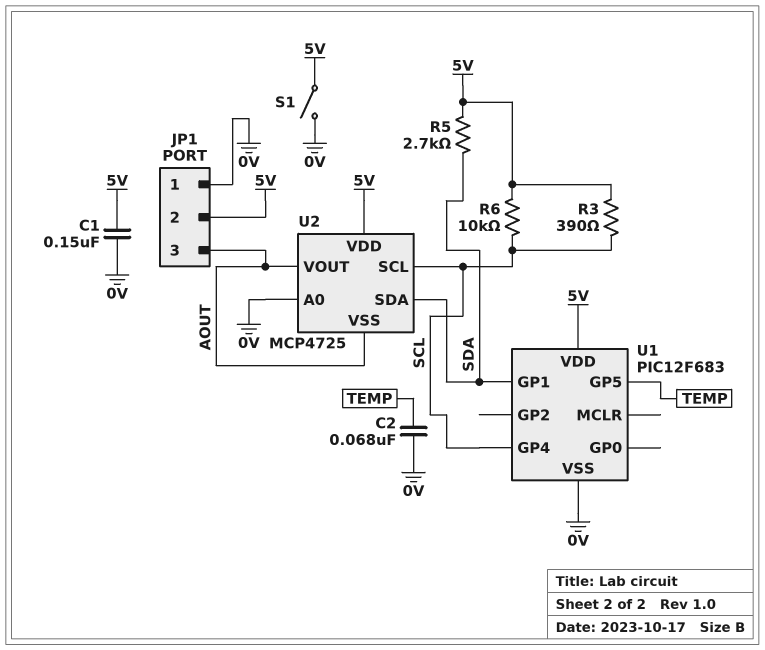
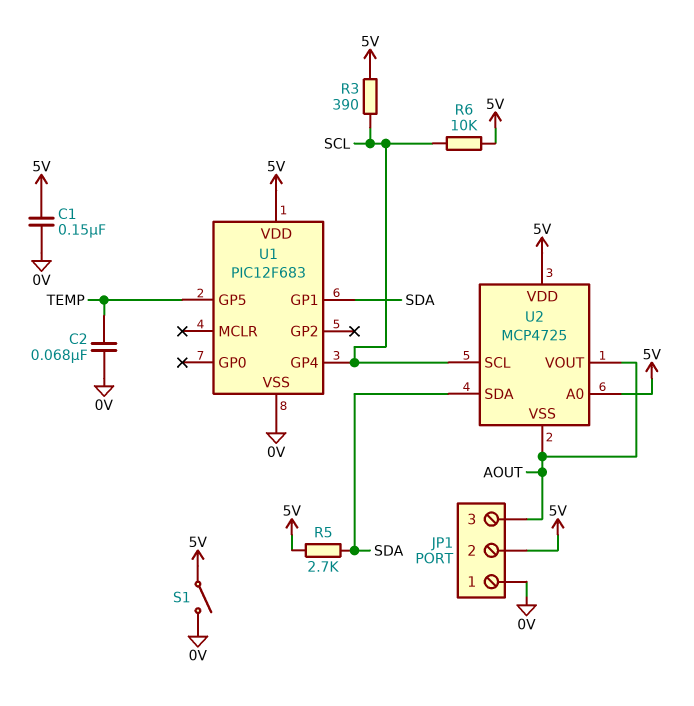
U2 pin A0: 0V -> 5V

